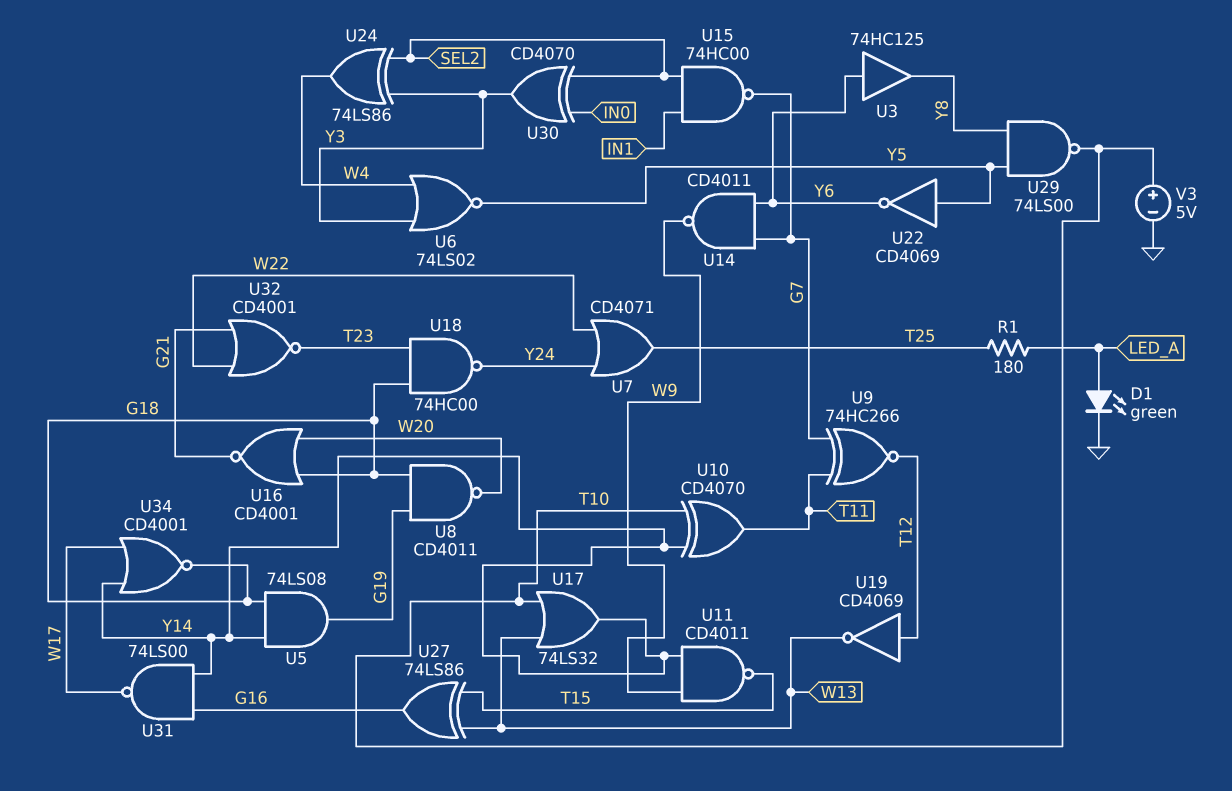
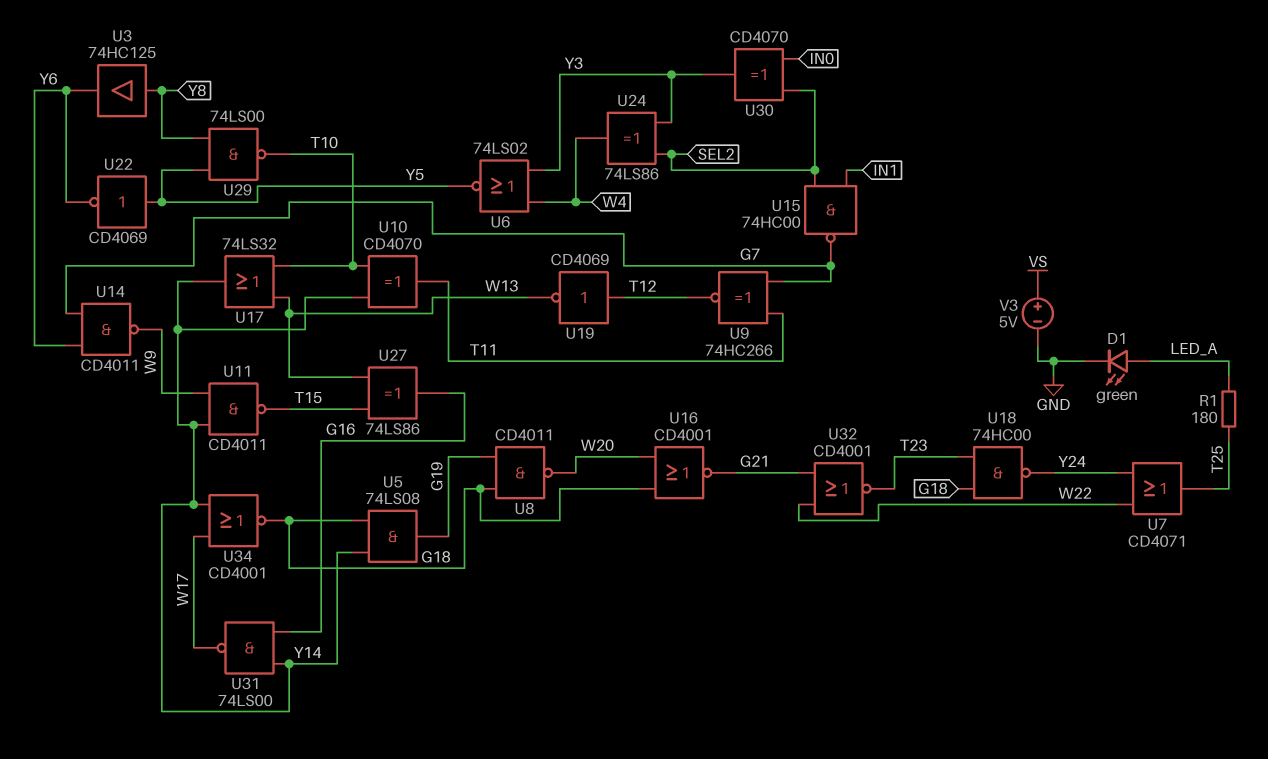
U3: buffer 74HC125 (in Y6, out Y8) -> buffer 74HC125 (in Y8, out Y6)
V3: 5V (plus T10, minus GND) -> 5V (plus VS, minus GND)

